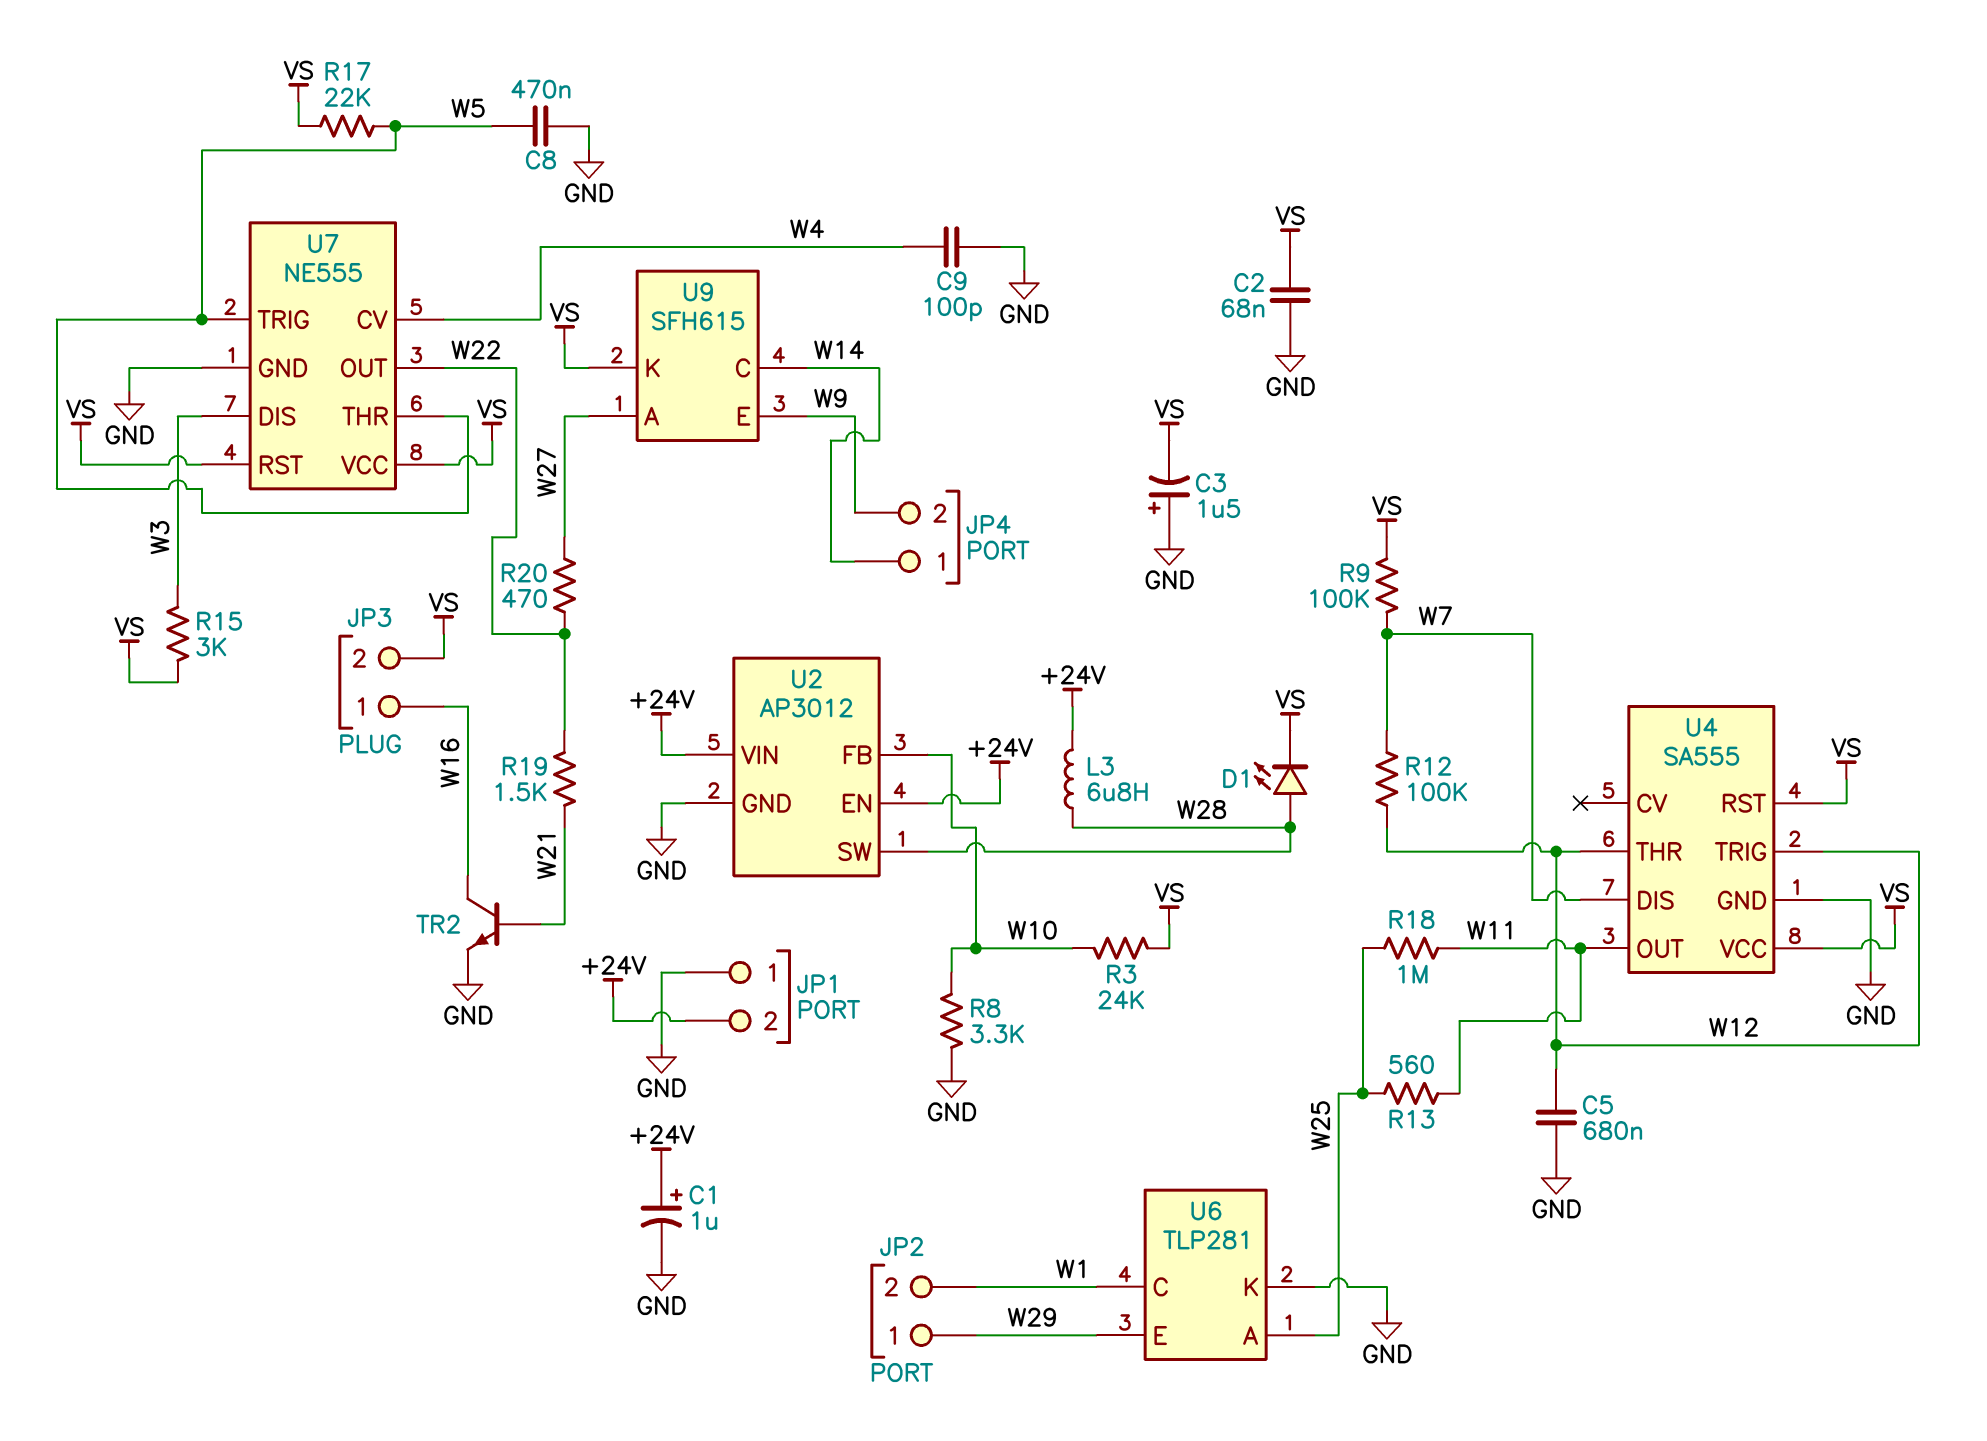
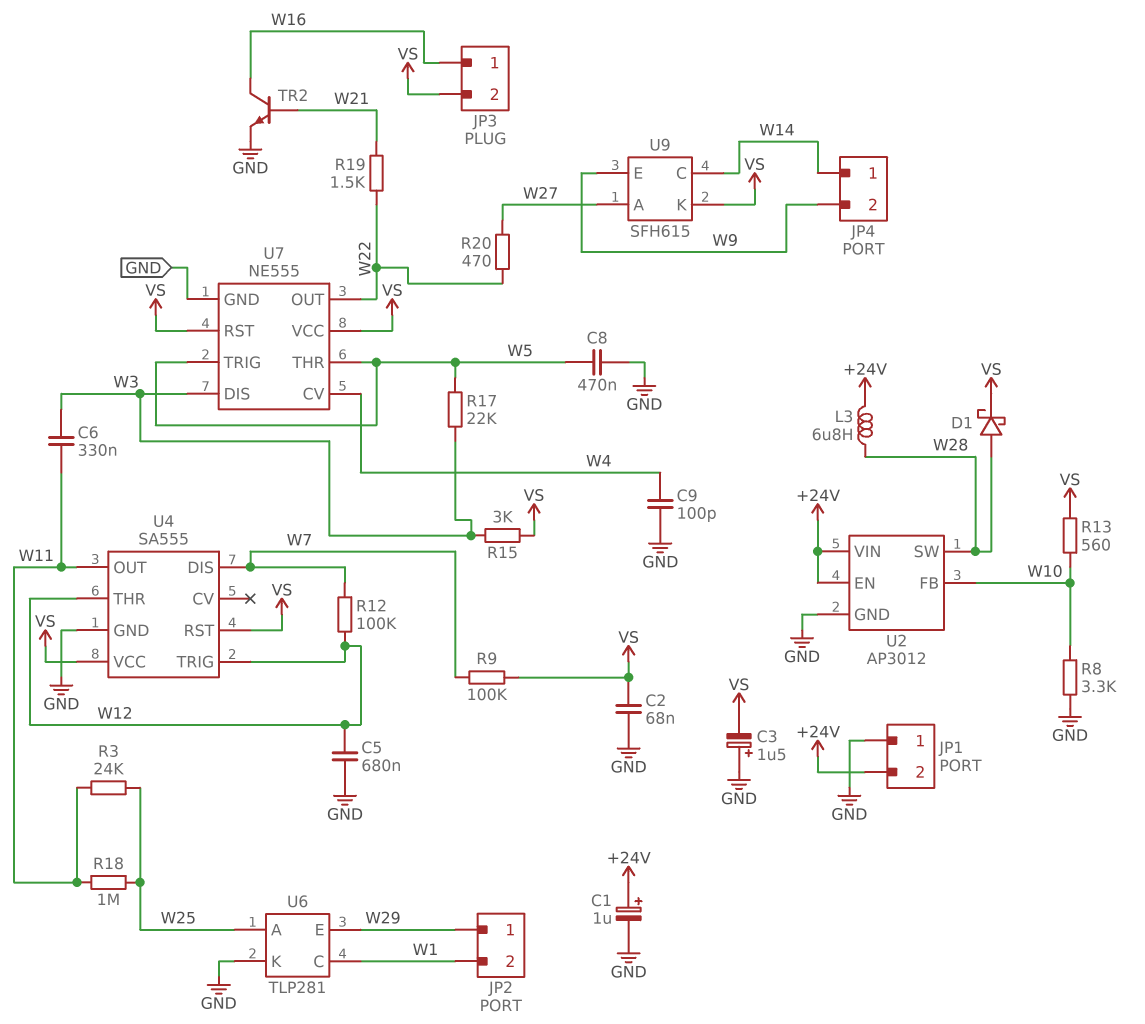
C6: none -> 330nF (W3, W11)
D1: LED (A W28, K VS) -> schottky (A W28, K VS)
R3: 24k (VS, W10) -> 24k (W11, W25)
R13: 560 (W11, W25) -> 560 (VS, W10)
R17: 22k (VS, W5) -> 22k (W3, W5)

